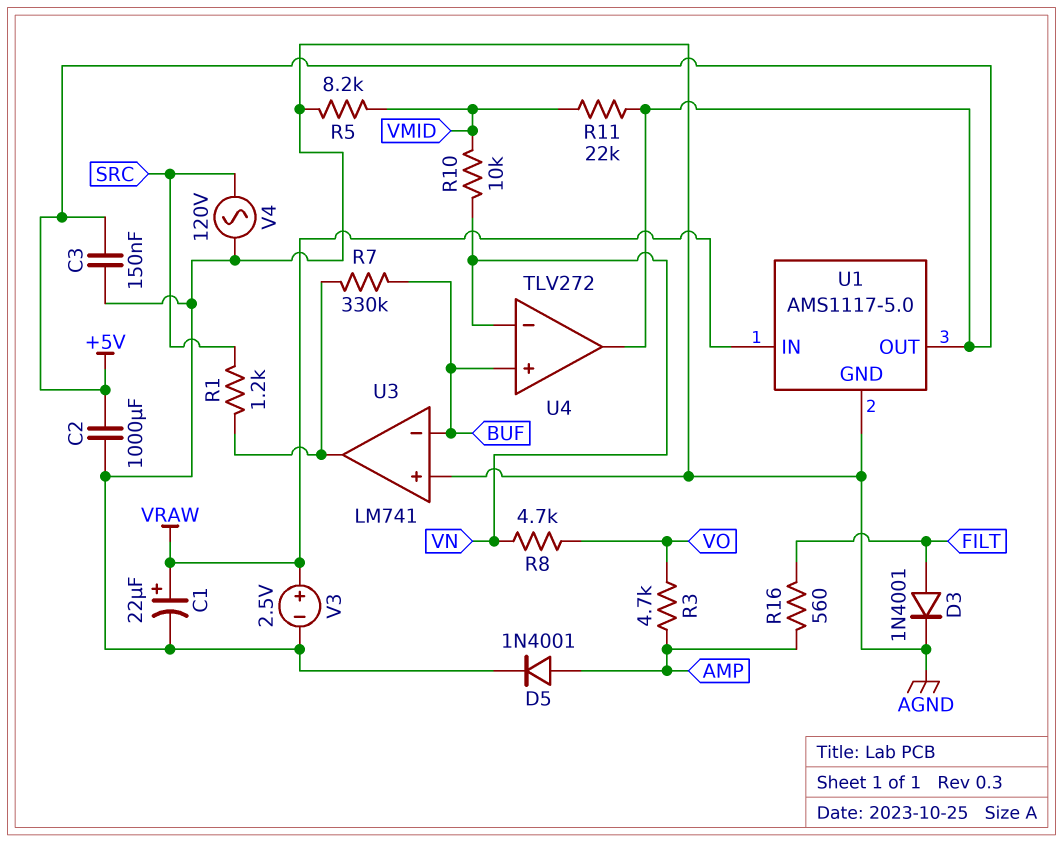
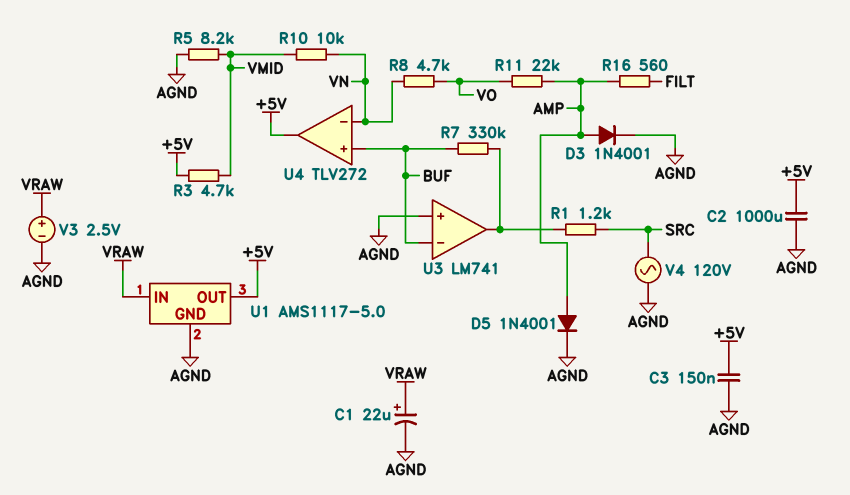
D3: diode 1N4001 (A FILT, K AGND) -> diode 1N4001 (A AMP, K AGND)
R3: 4.7k (AMP, VO) -> 4.7k (+5V, VMID)
R11: 22k (+5V, VMID) -> 22k (AMP, VO)

